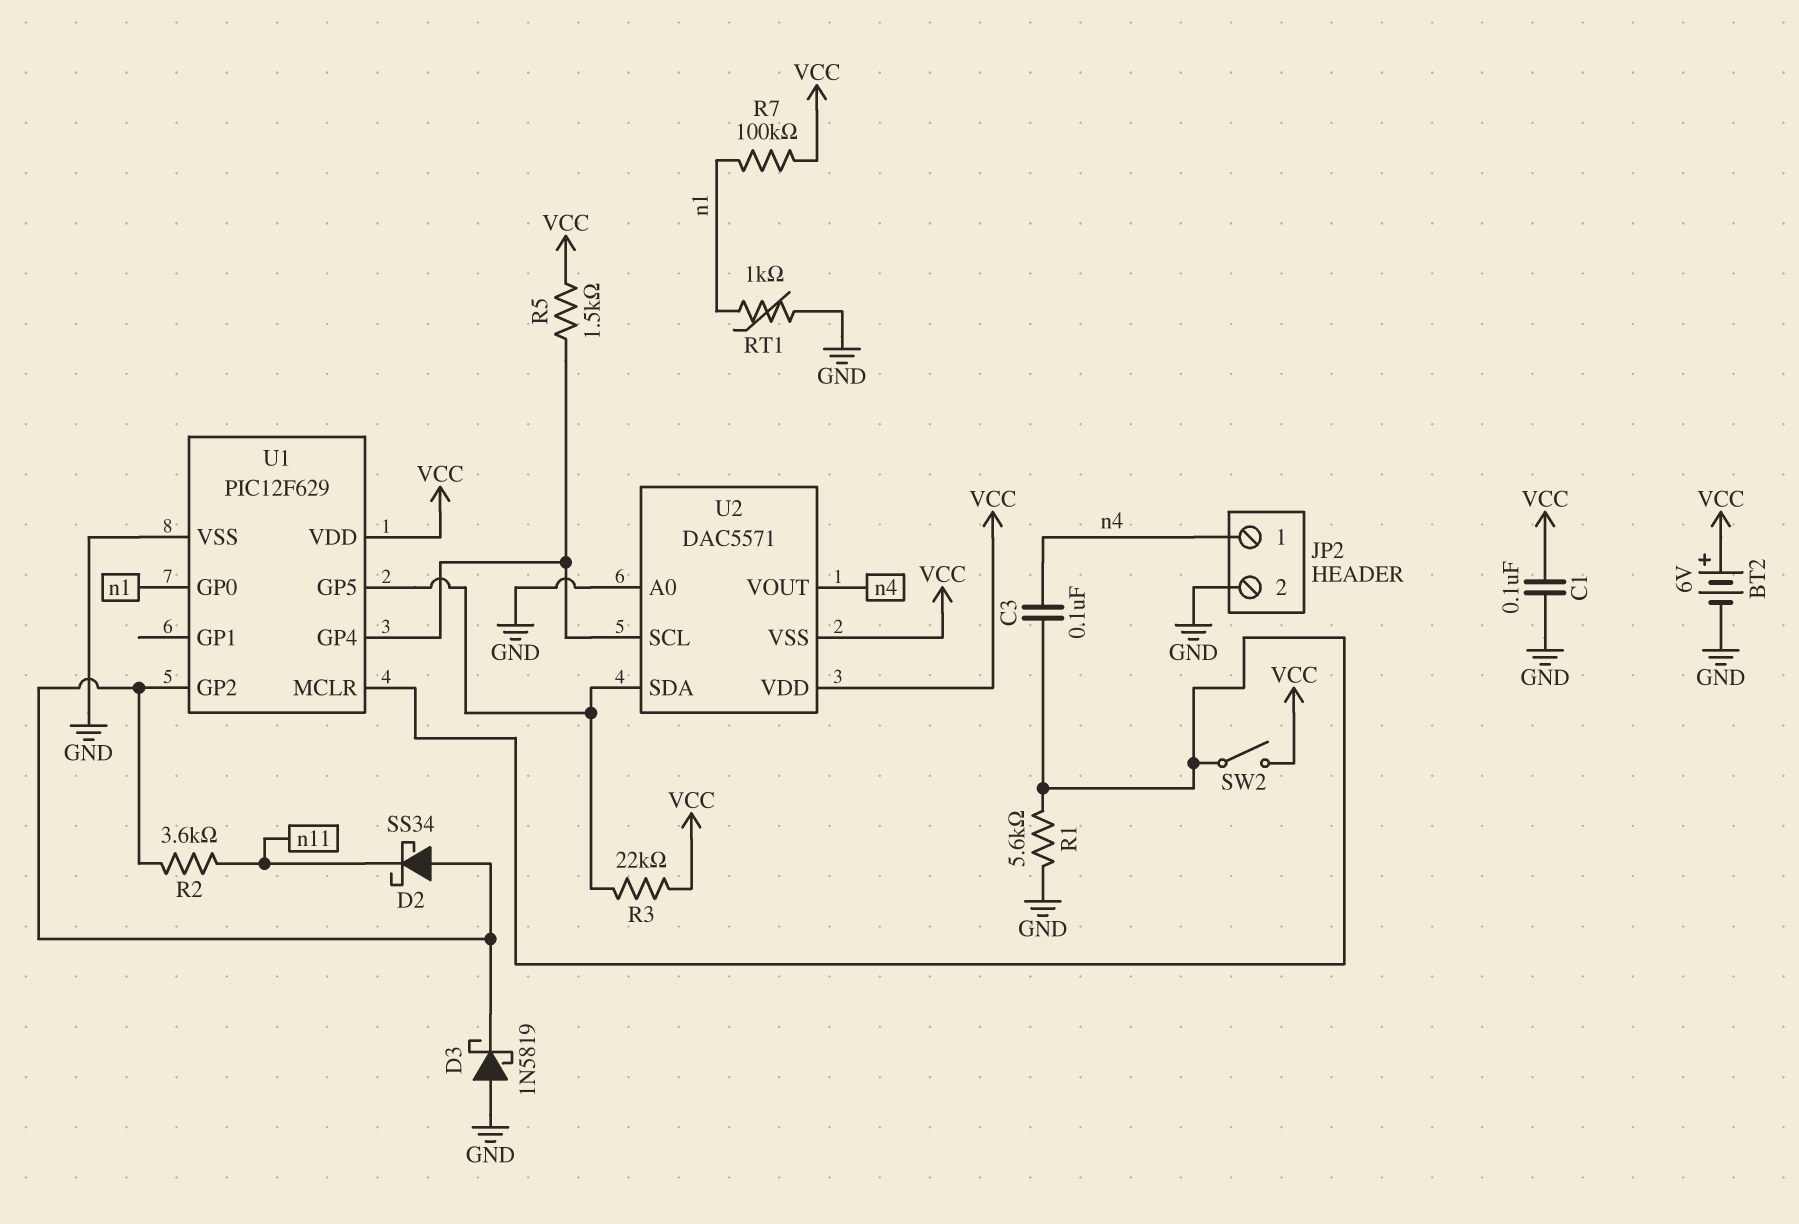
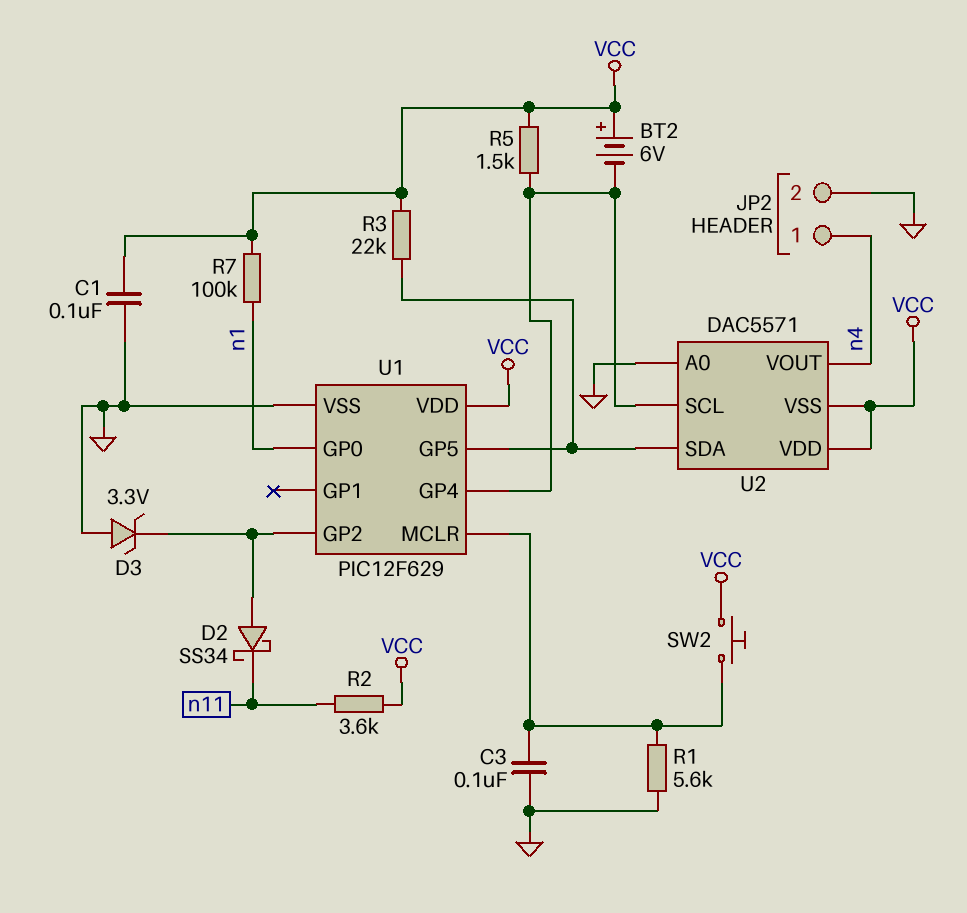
BT2: 6V (plus VCC, minus GND) -> 6V (plus VCC, minus U1/GP4)
C3: 100nF (U1/MCLR, n4) -> 100nF (GND, U1/MCLR)
D3: schottky 1N5819 (A GND, K U1/GP2) -> zener 3.3V (A GND, K U1/GP2)
R2: 3.6k (U1/GP2, n11) -> 3.6k (VCC, n11)
RT1: 1k (GND, n1) -> none
SW2: switch (U1/MCLR, VCC) -> button (U1/MCLR, VCC)

